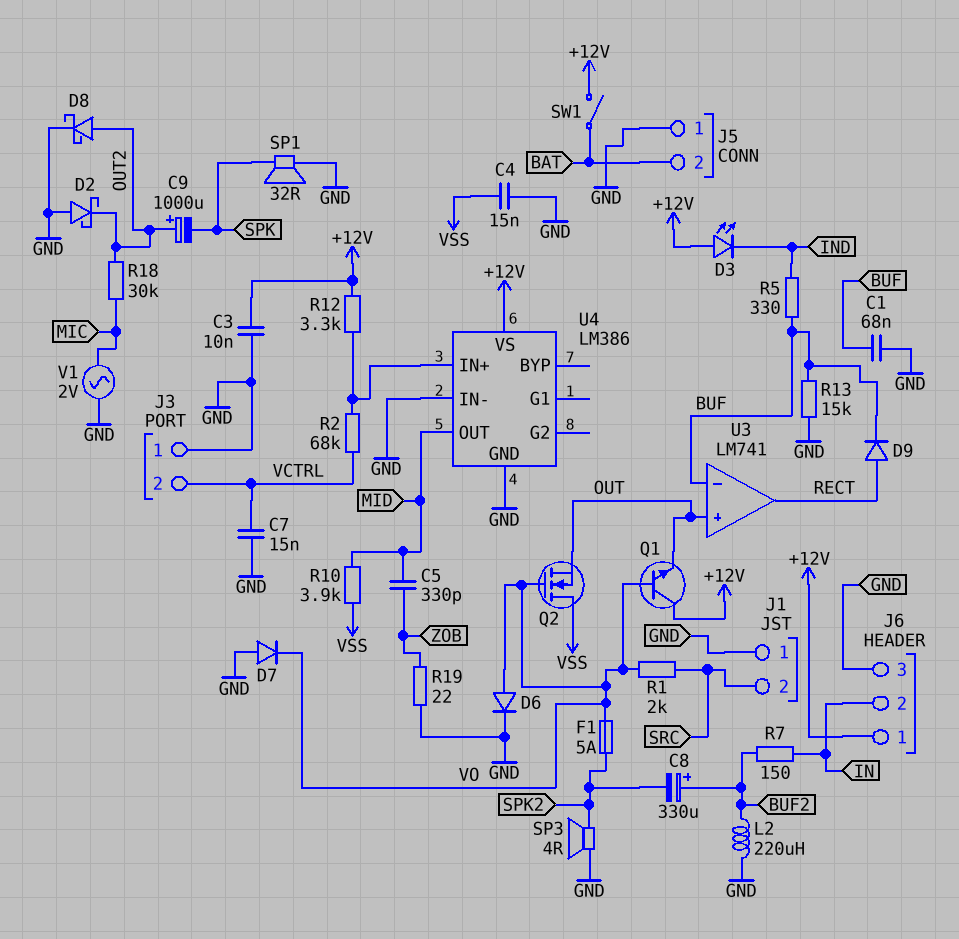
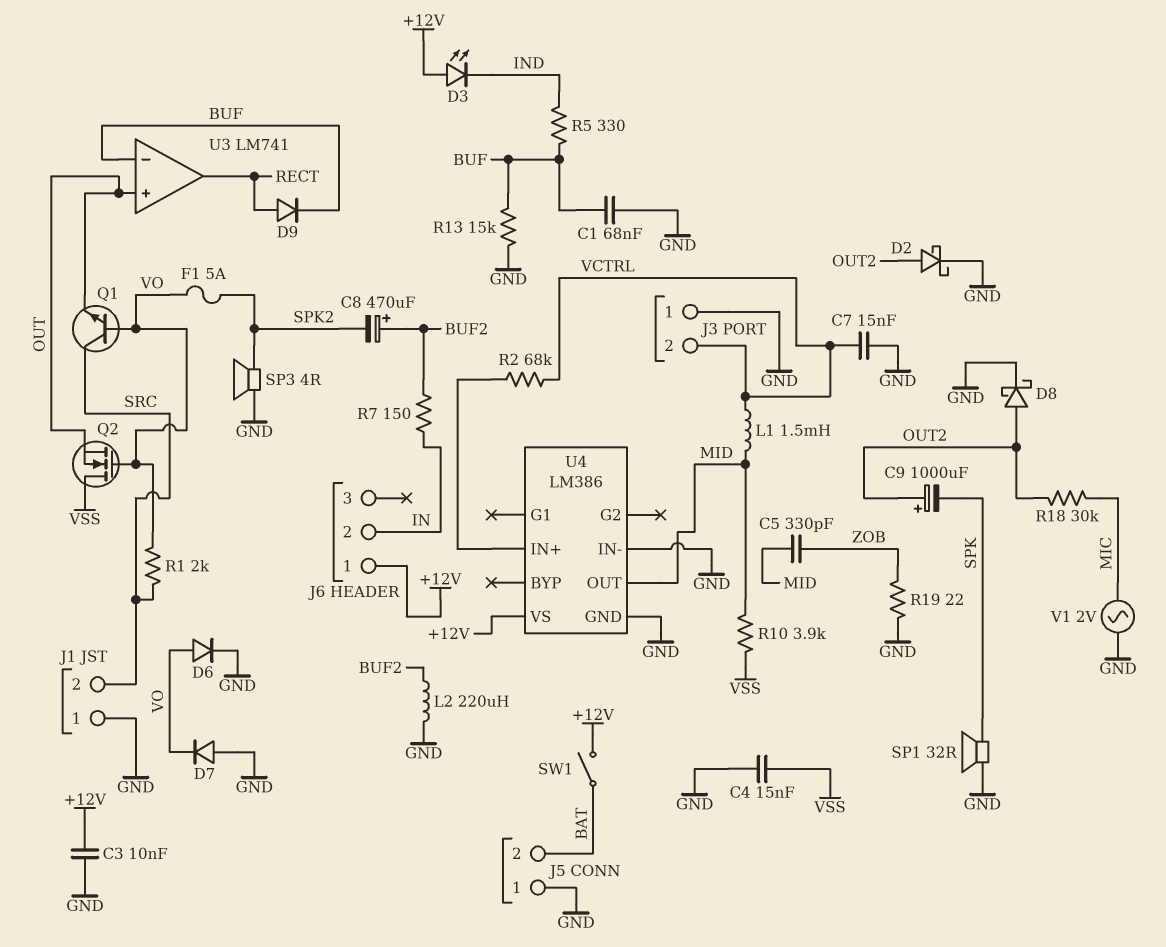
C8: 330uF (plus BUF2, minus SPK2) -> 470uF (plus BUF2, minus SPK2)
D2: schottky (A GND, K OUT2) -> schottky (A OUT2, K GND)
J6 pin 3: GND -> none
L1: none -> 1.5mH (MID, VCTRL)
Q1: NPN (B VO, C +12V, E OUT) -> NPN (B VO, C SRC, E OUT)
R12: 3.3k (+12V, U4/IN+) -> none

